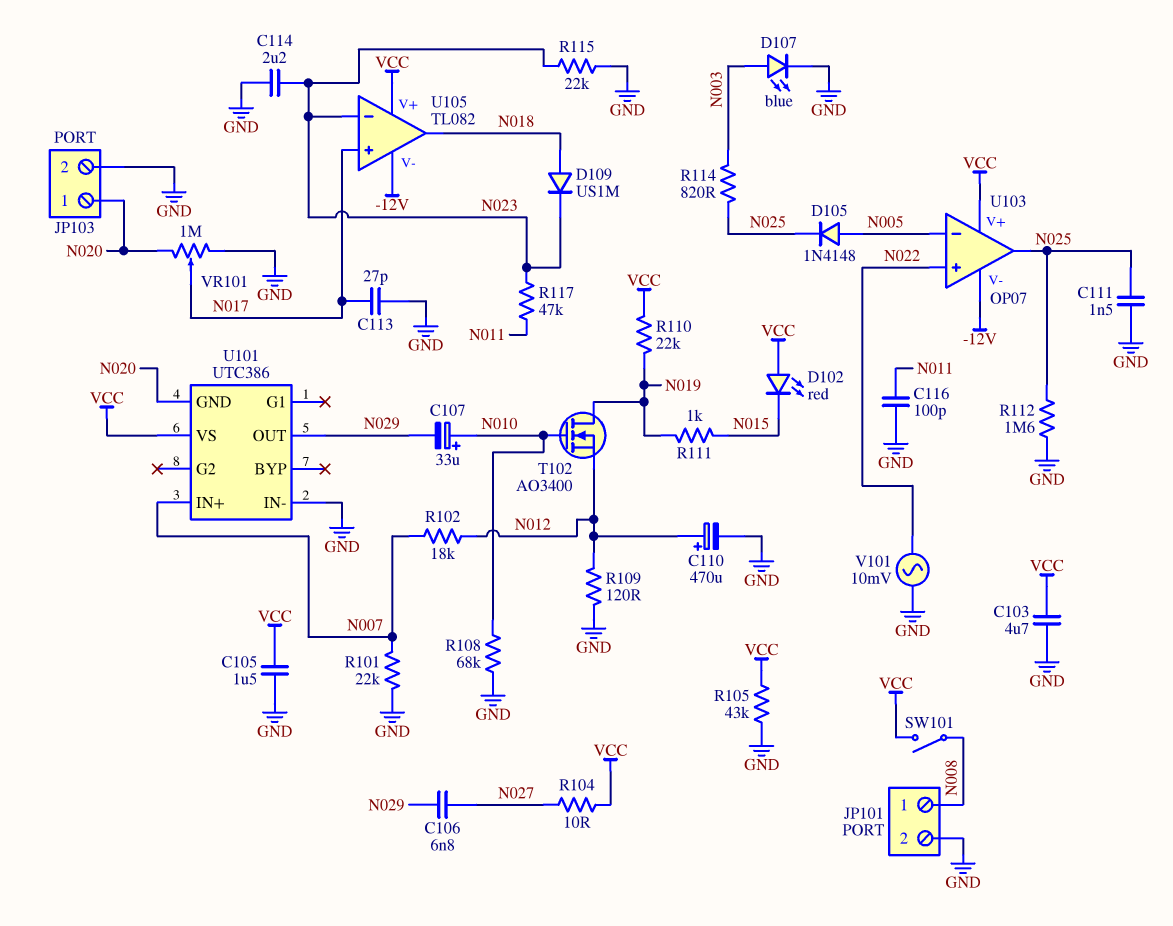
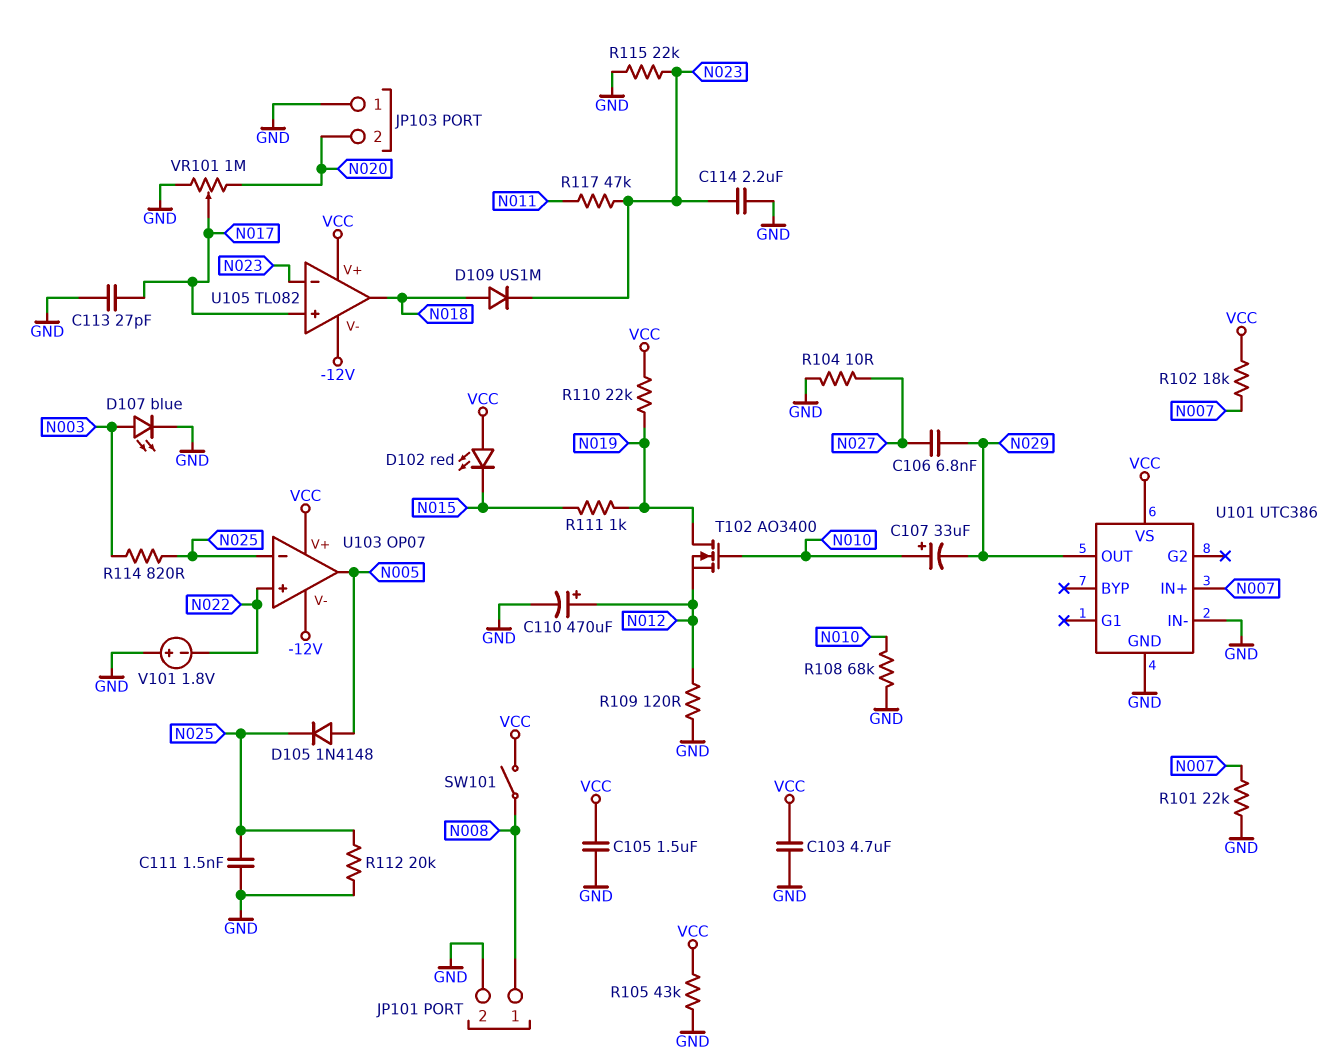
C116: 100pF (GND, N011) -> none
JP103 pin 1: N020 -> GND
JP103 pin 2: GND -> N020
R102: 18k (N007, N012) -> 18k (N007, VCC)
R104: 10 (N027, VCC) -> 10 (GND, N027)
R112: 1.6M (GND, N025) -> 20k (GND, N025)
U101 pin GND: N020 -> GND
U103 pin in-: N005 -> N025
U103 pin out: N025 -> N005
V101: AC 10mV (GND, N022) -> 1.8V (plus GND, minus N022)

